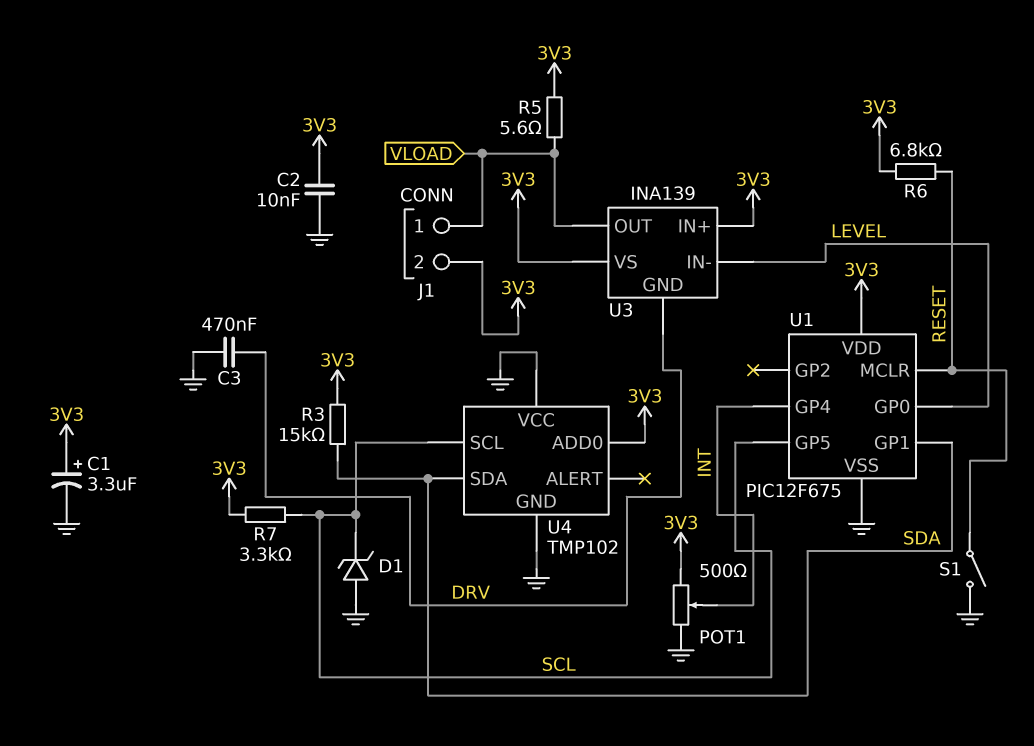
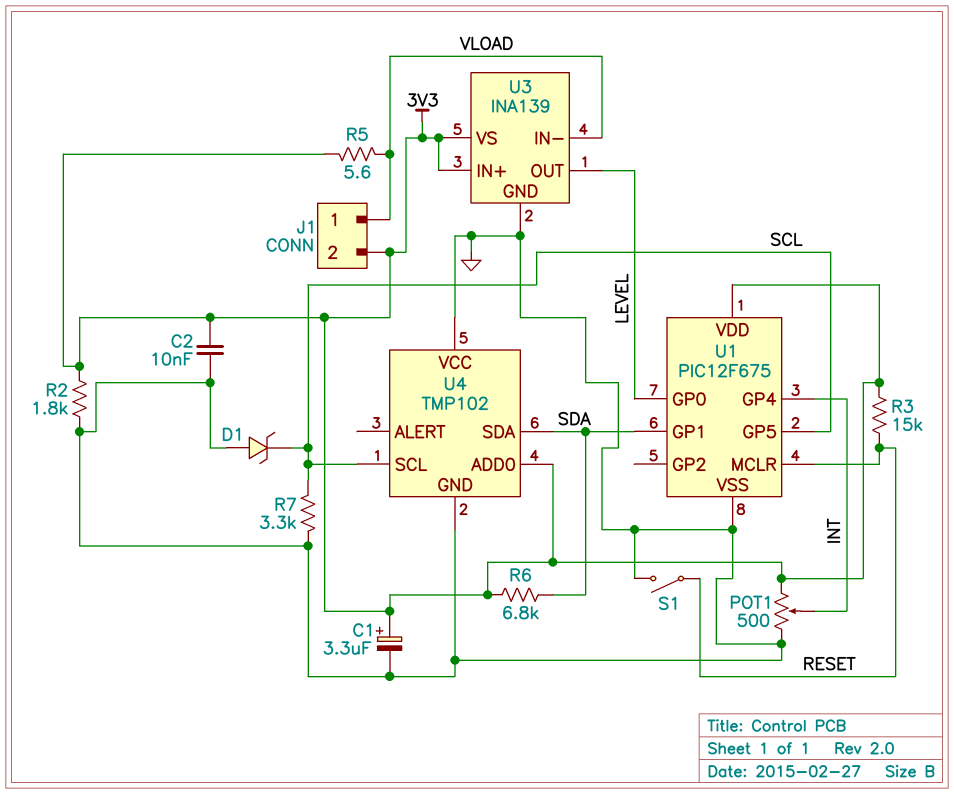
C3: 470nF (DRV, GND) -> none
R2: none -> 1.8k (3V3, GND)
R3: 15k (3V3, SDA) -> 15k (3V3, RESET)
R6: 6.8k (3V3, RESET) -> 6.8k (3V3, SDA)
R7: 3.3k (3V3, SCL) -> 3.3k (GND, SCL)
U3 pin GND: DRV -> GND
U3 pin IN-: LEVEL -> VLOAD
U3 pin OUT: VLOAD -> LEVEL

